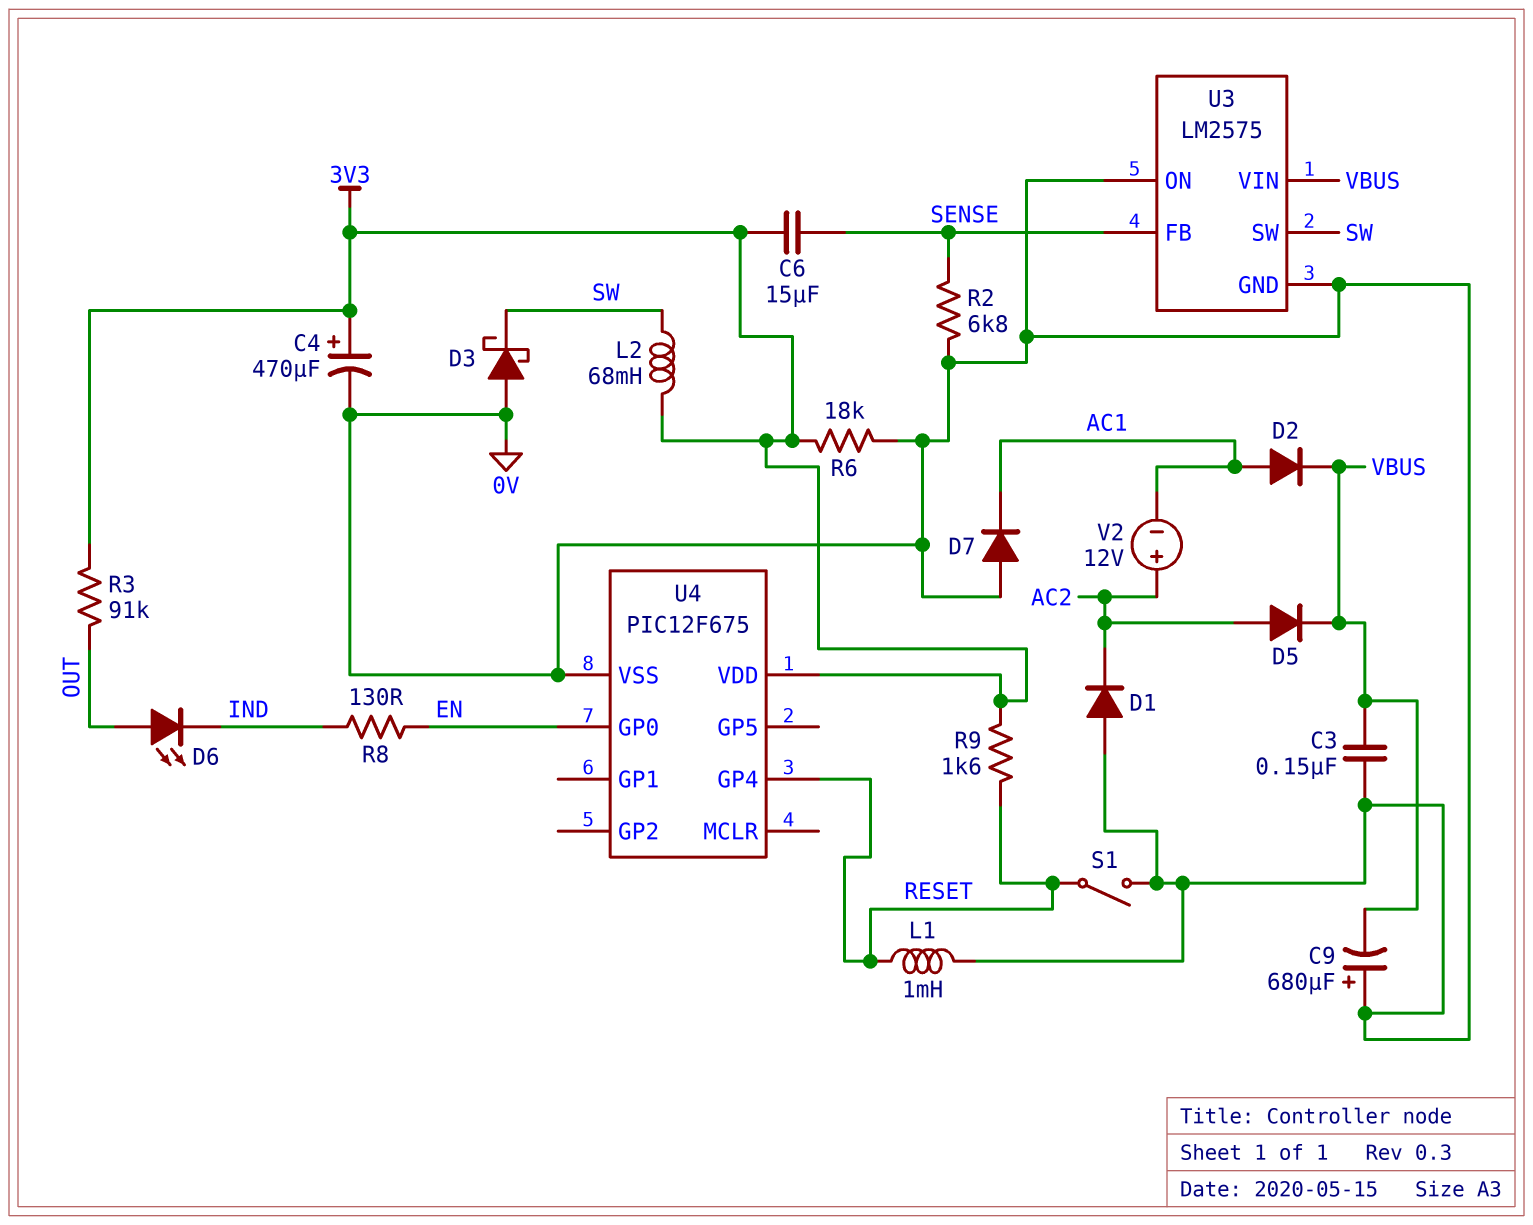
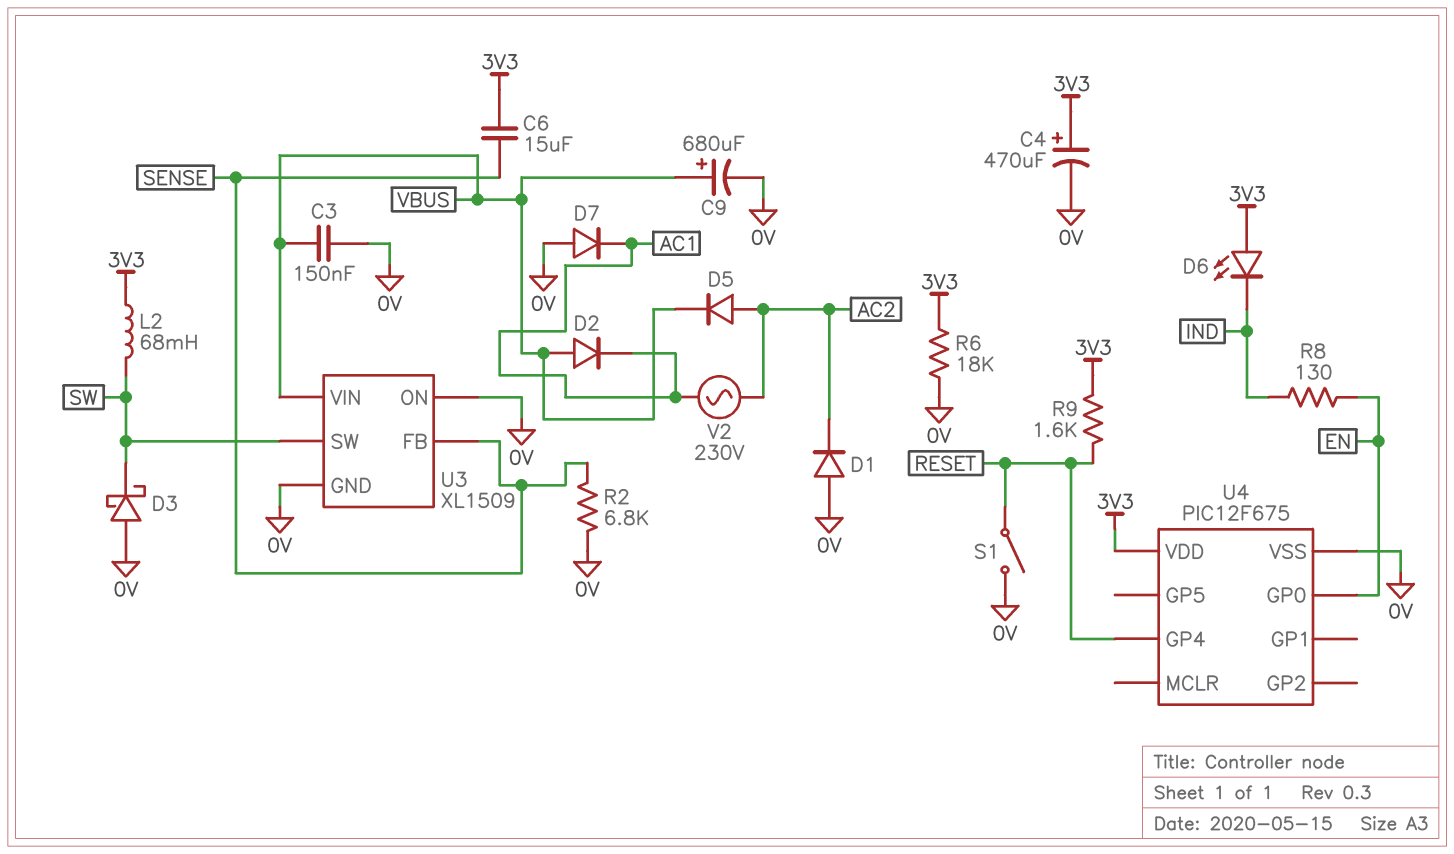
C9: 680uF (plus 0V, minus VBUS) -> 680uF (plus VBUS, minus 0V)
D2: diode (A AC1, K VBUS) -> diode (A VBUS, K AC1)
D6: LED (A OUT, K IND) -> LED (A 3V3, K IND)
L1: 1mH (0V, RESET) -> none
R3: 91k (3V3, OUT) -> none
U3: LM2575 -> XL1509
V2: 12V (plus AC2, minus AC1) -> AC 230V (AC1, AC2)

